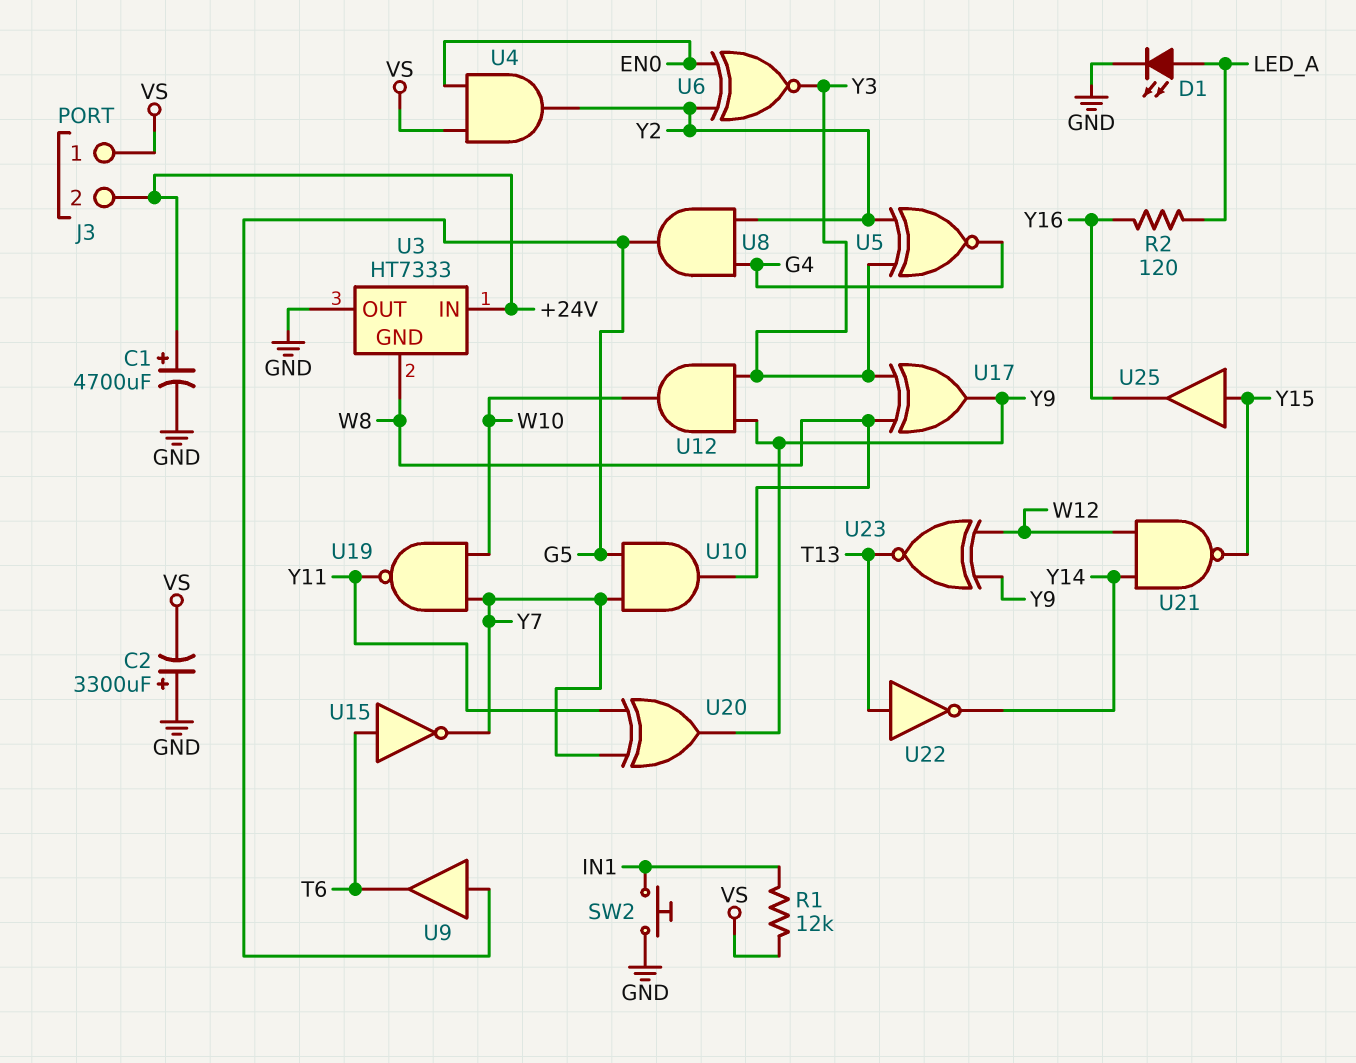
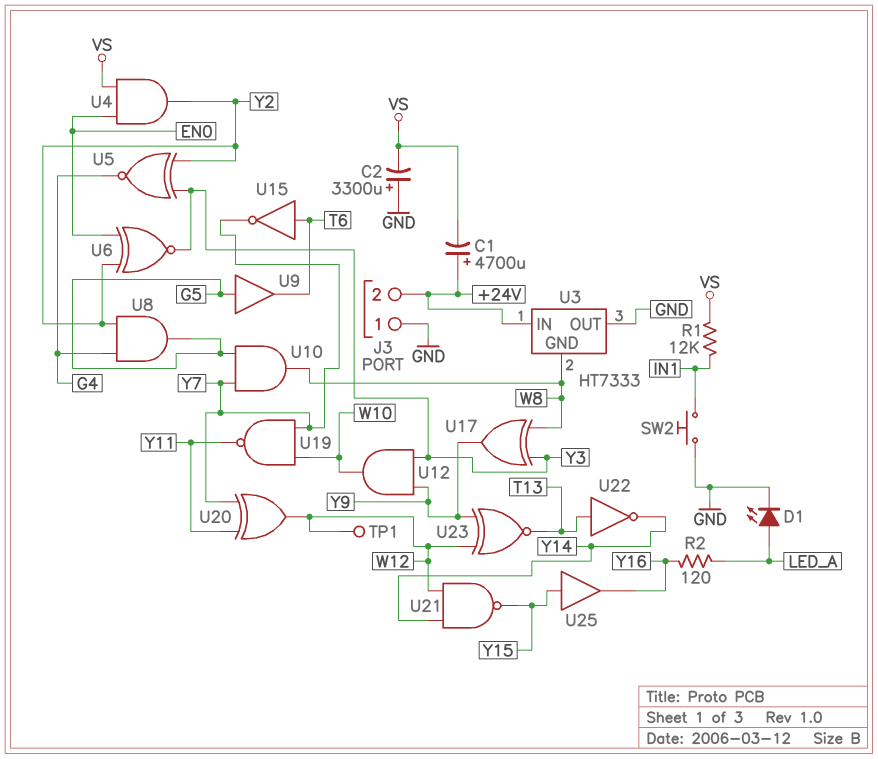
C1: 4700uF (plus +24V, minus GND) -> 4700uF (plus +24V, minus VS)
J3 pin 1: VS -> GND
TP1: none -> test point (W12)
U20: XOR (in Y7, in Y11, out Y9) -> XOR (in Y7, in Y11, out W12)

